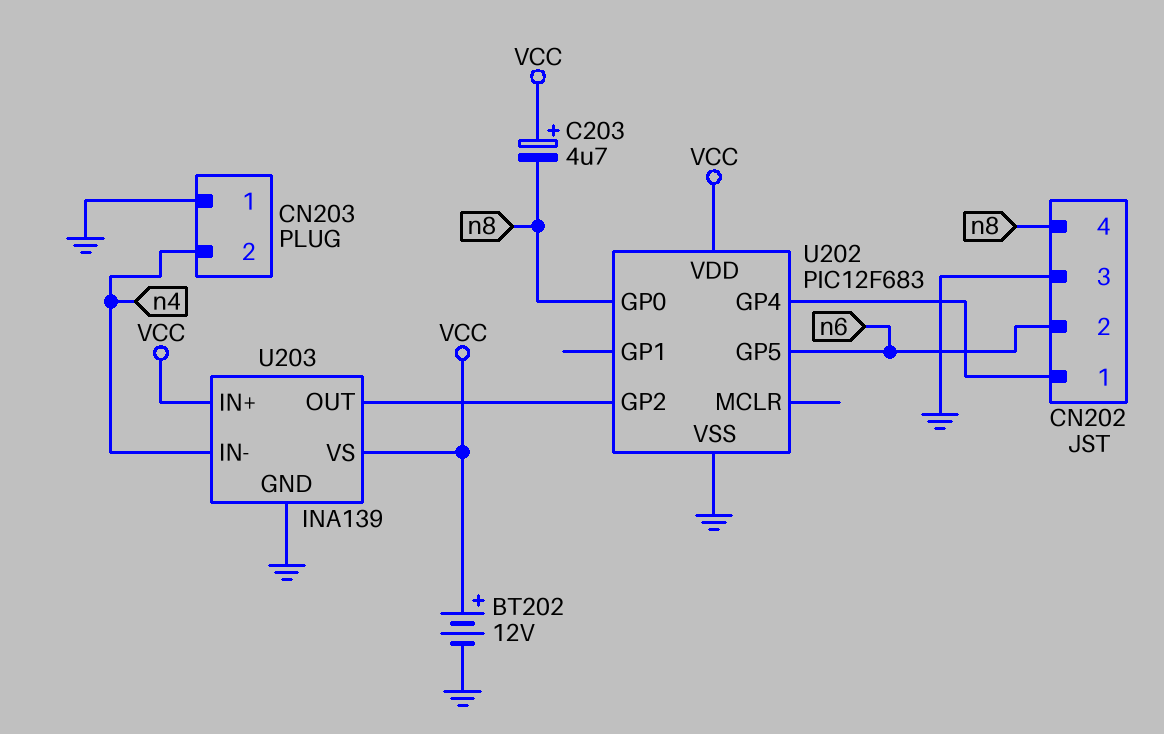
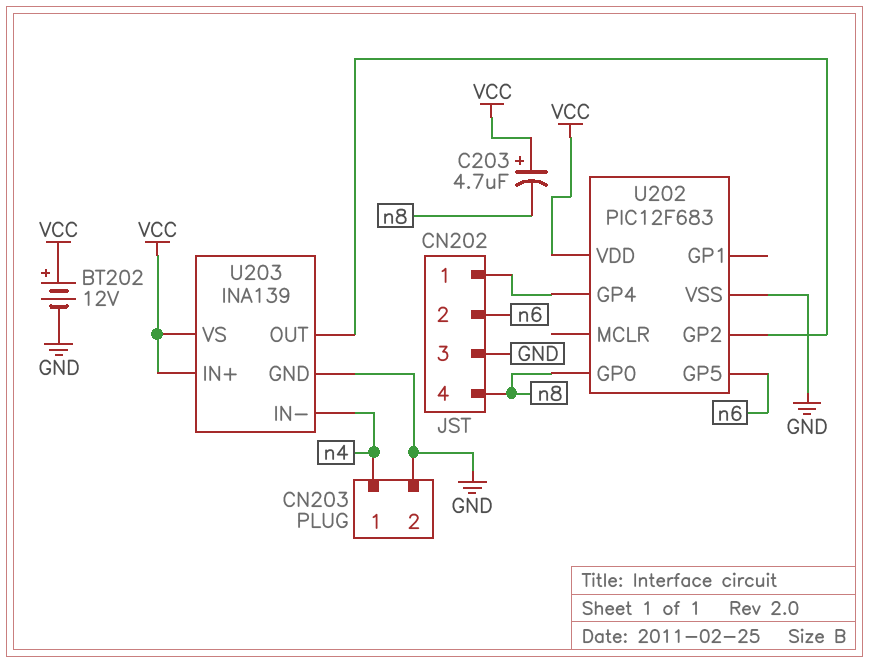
CN203 pin 1: GND -> n4
CN203 pin 2: n4 -> GND

